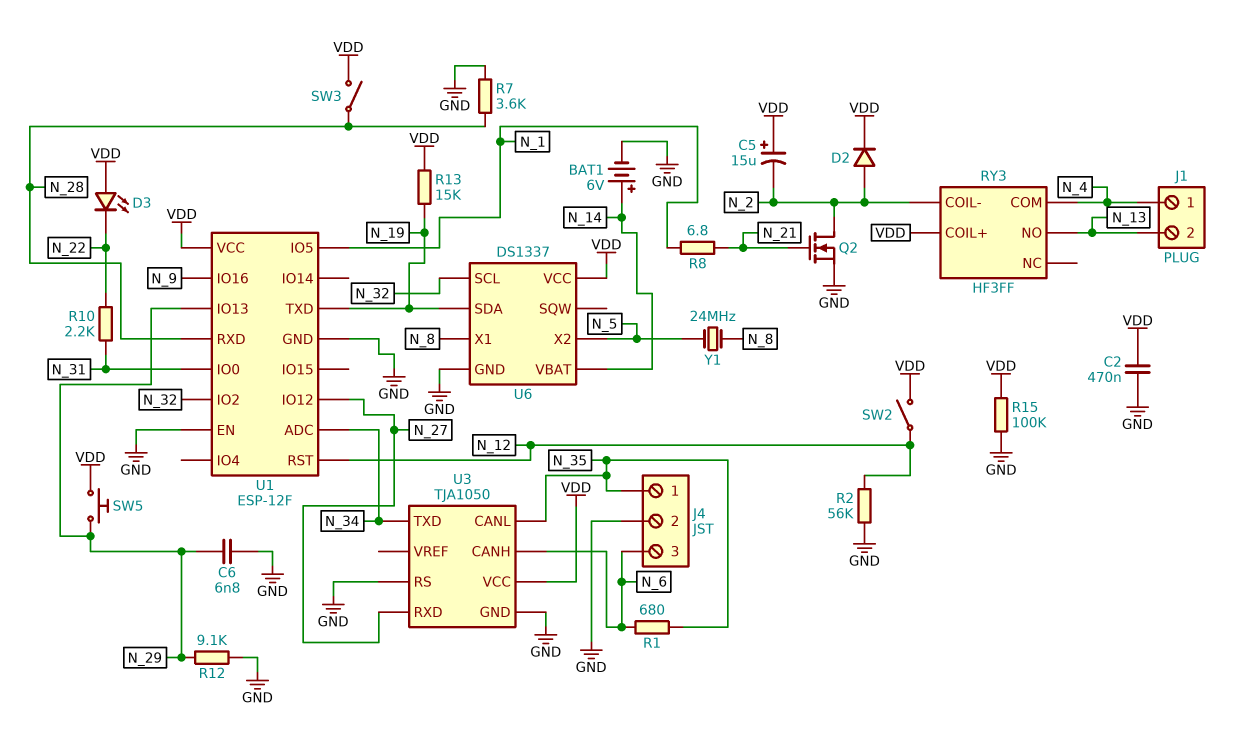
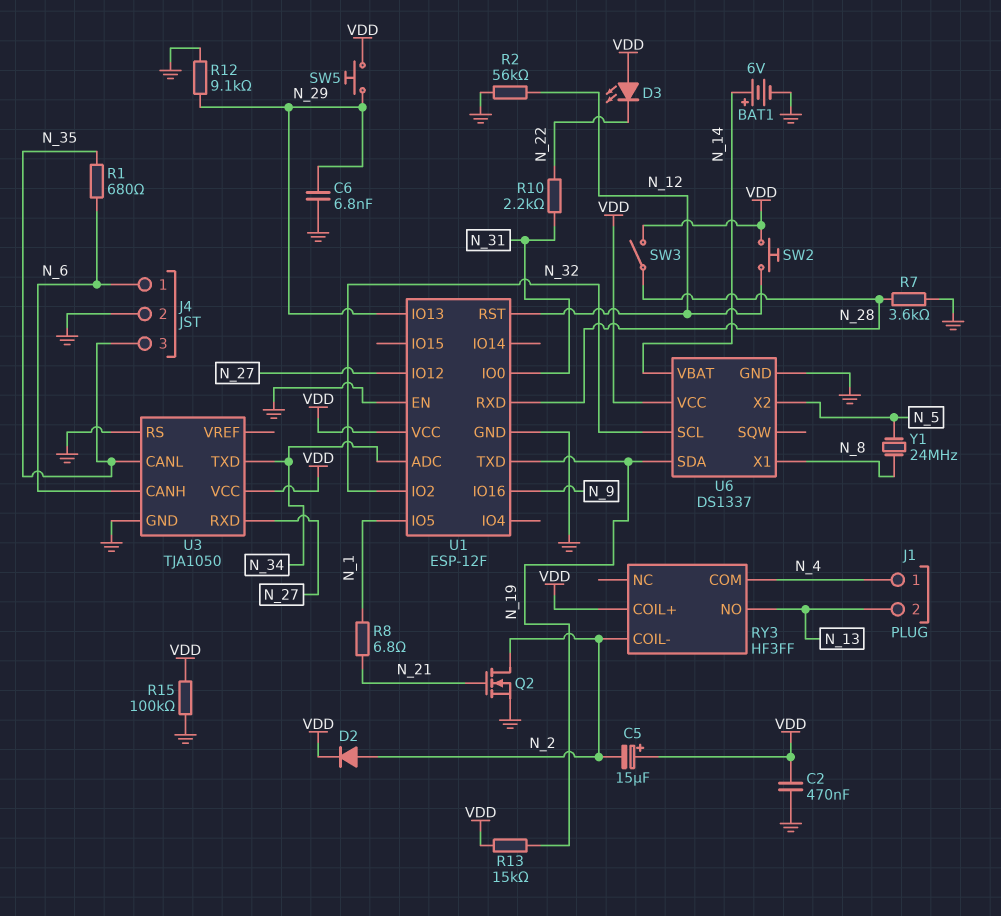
J4 pin 1: N_35 -> N_6
J4 pin 3: N_6 -> N_35
SW2: switch (N_12, VDD) -> button (N_12, VDD)

